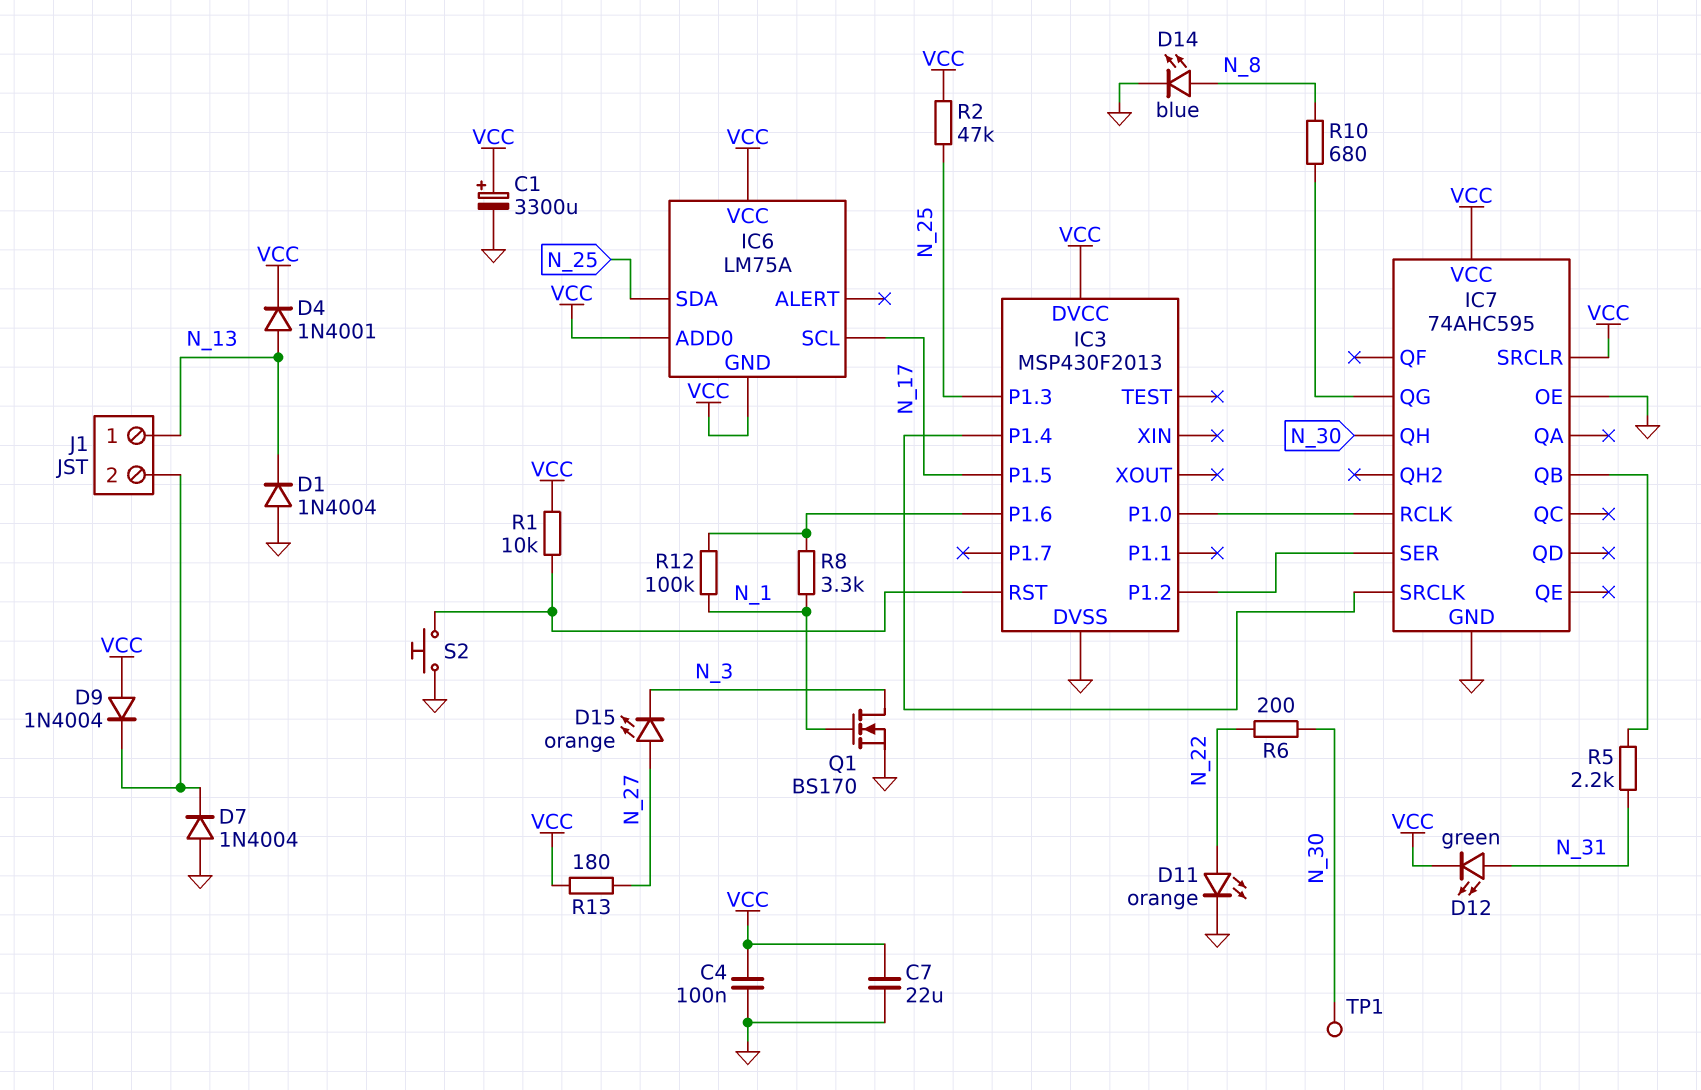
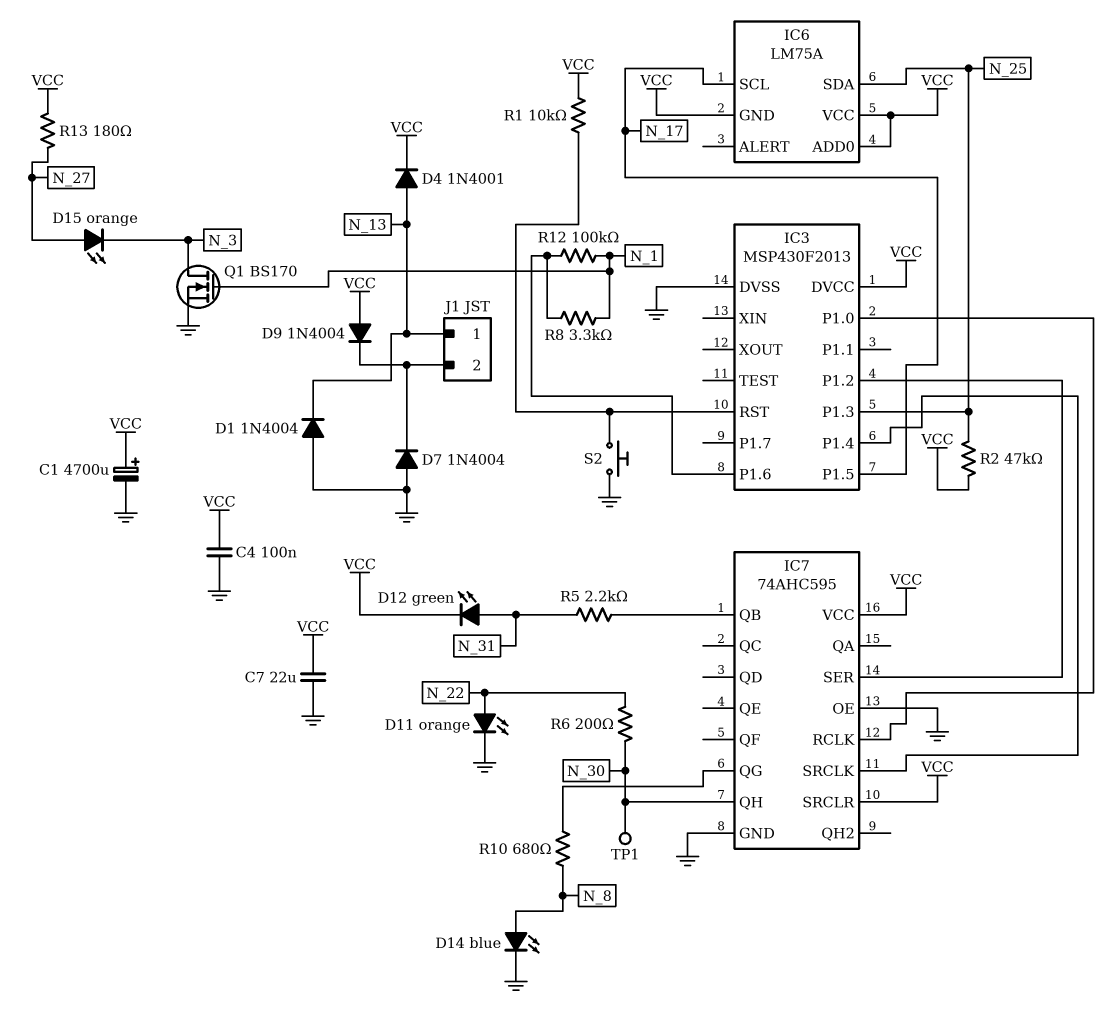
C1: 3300uF (plus VCC, minus GND) -> 4700uF (plus VCC, minus GND)

